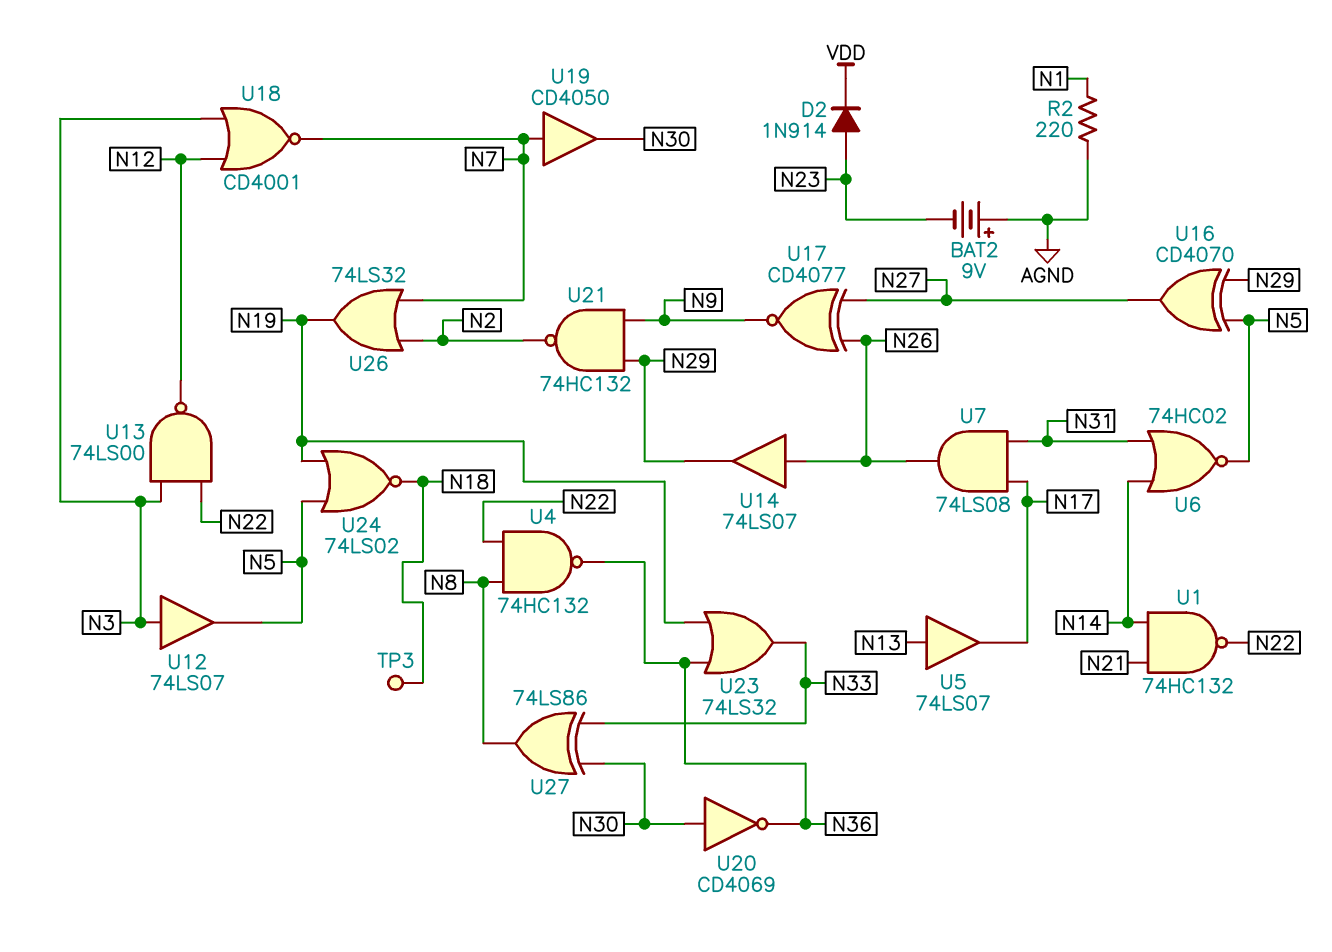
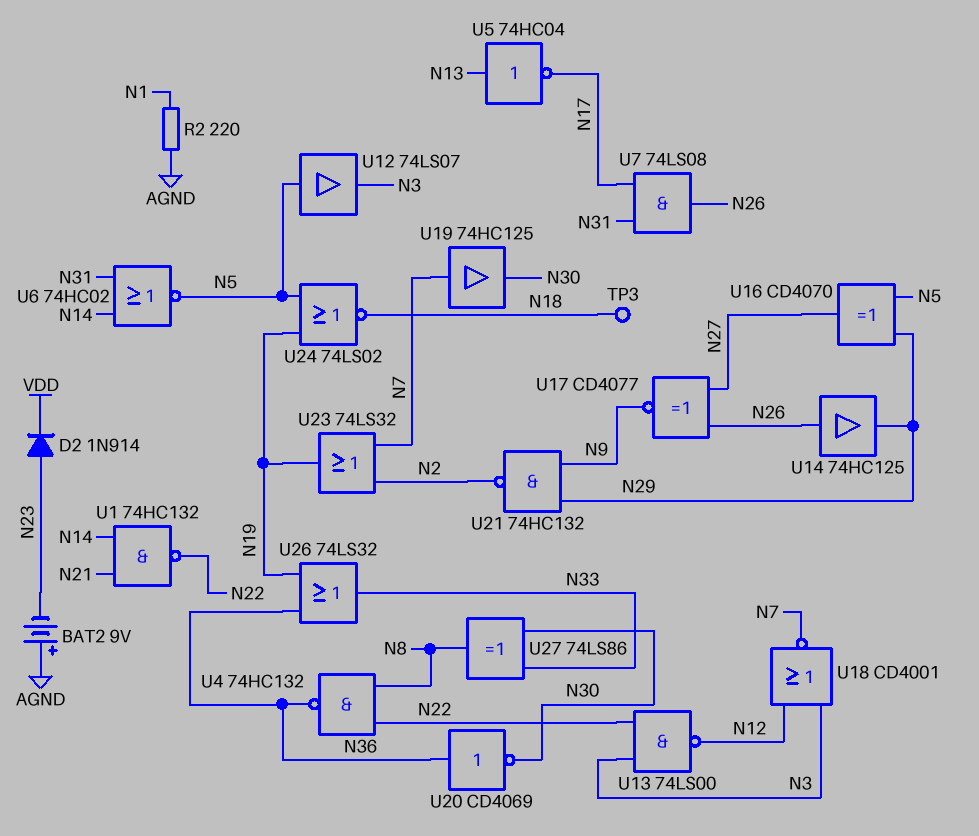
U5: buffer 74LS07 (in N13, out N17) -> NOT 74HC04 (in N13, out N17)
U12: buffer 74LS07 (in N3, out N5) -> buffer 74LS07 (in N5, out N3)
U14: buffer 74LS07 (in N26, out N29) -> buffer 74HC125 (in N26, out N29)
U19: buffer CD4050 (in N7, out N30) -> buffer 74HC125 (in N7, out N30)
U20: NOT CD4069 (in N30, out N36) -> NOT CD4069 (in N36, out N30)
U23: OR 74LS32 (in N19, in N36, out N33) -> OR 74LS32 (in N2, in N7, out N19)
U26: OR 74LS32 (in N2, in N7, out N19) -> OR 74LS32 (in N19, in N36, out N33)

